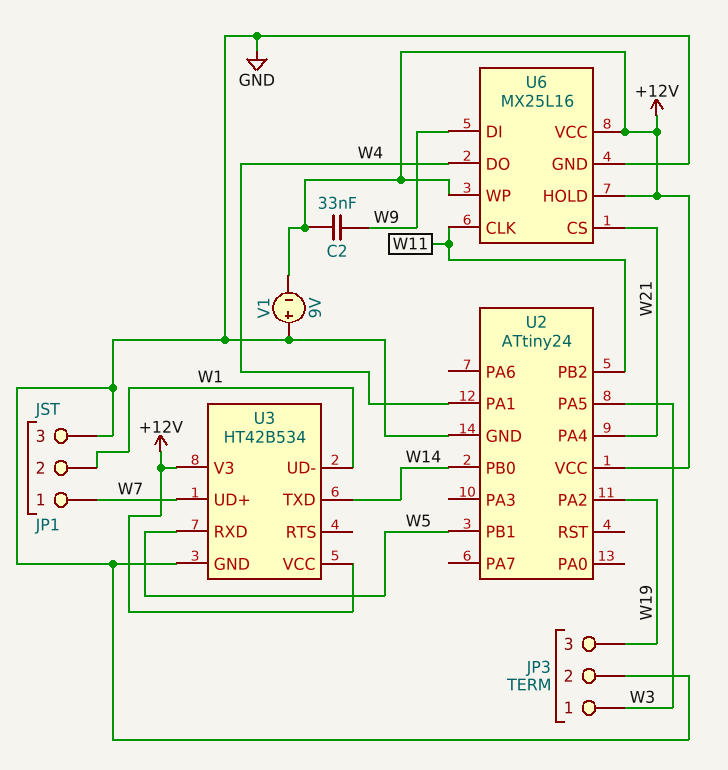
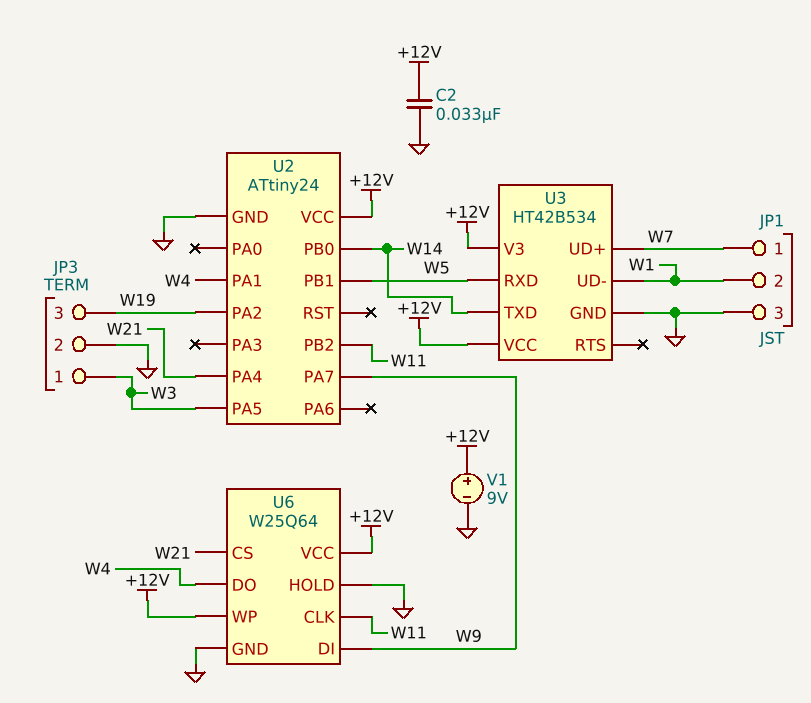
C2: 33nF (+12V, W9) -> 33nF (+12V, GND)
U2 pin PA7: none -> W9
U6: MX25L16 -> W25Q64
U6 pin HOLD: +12V -> GND
V1: 9V (plus GND, minus +12V) -> 9V (plus +12V, minus GND)

